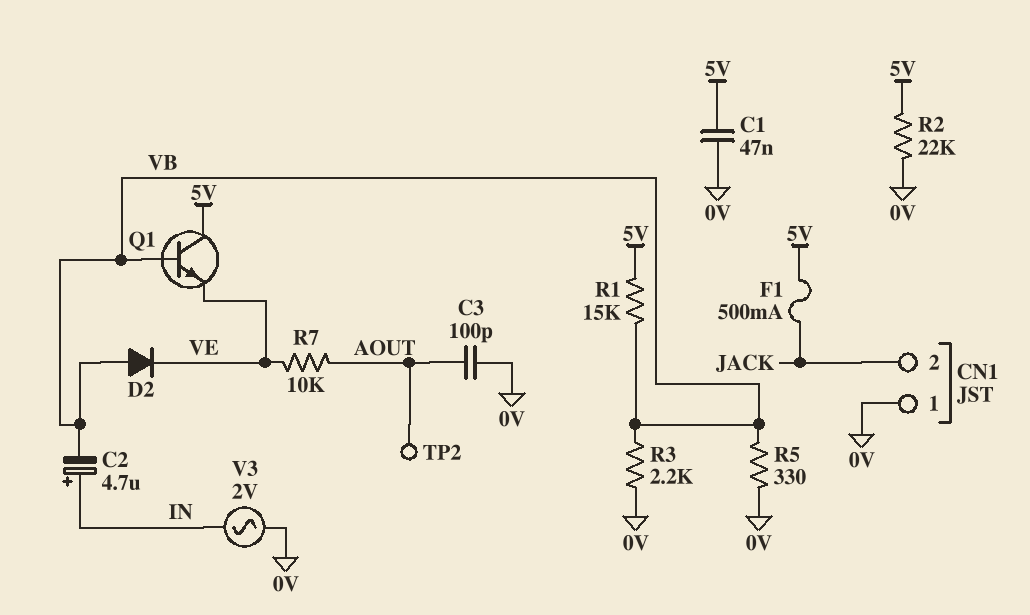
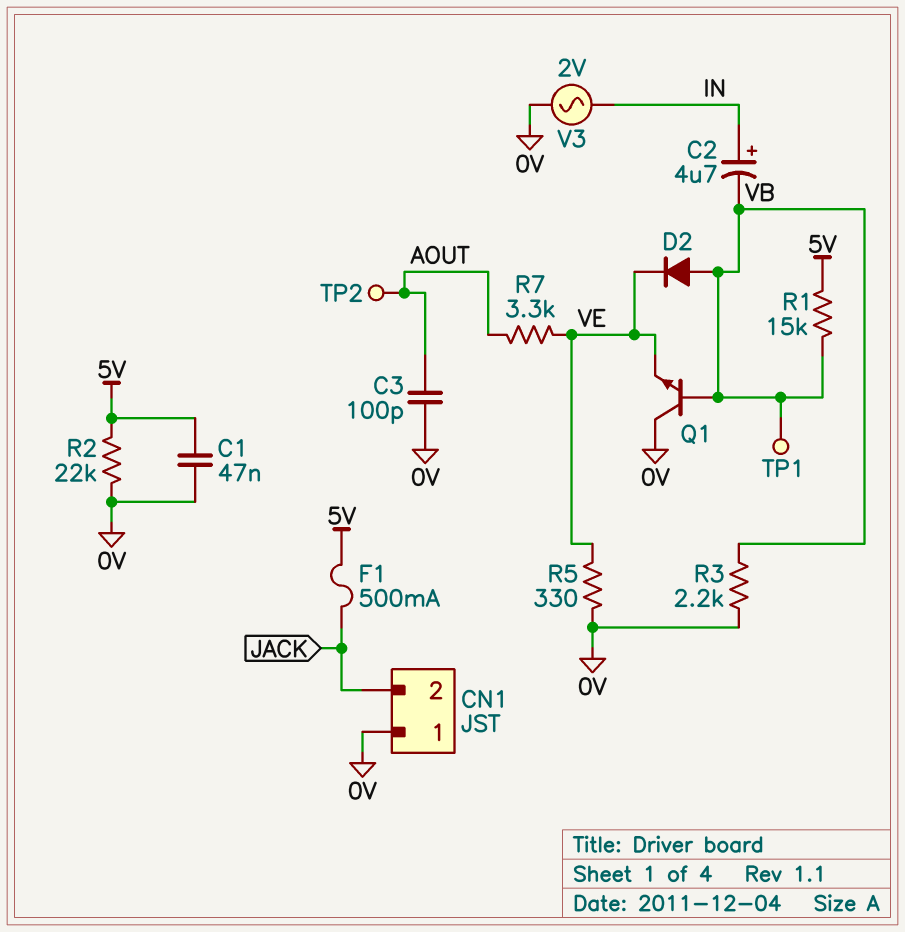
Q1: NPN (B VB, C 5V, E VE) -> NPN (B VB, C 0V, E VE)
R5: 330 (0V, VB) -> 330 (0V, VE)
R7: 10k (AOUT, VE) -> 3.3k (AOUT, VE)
TP1: none -> test point (VB)

